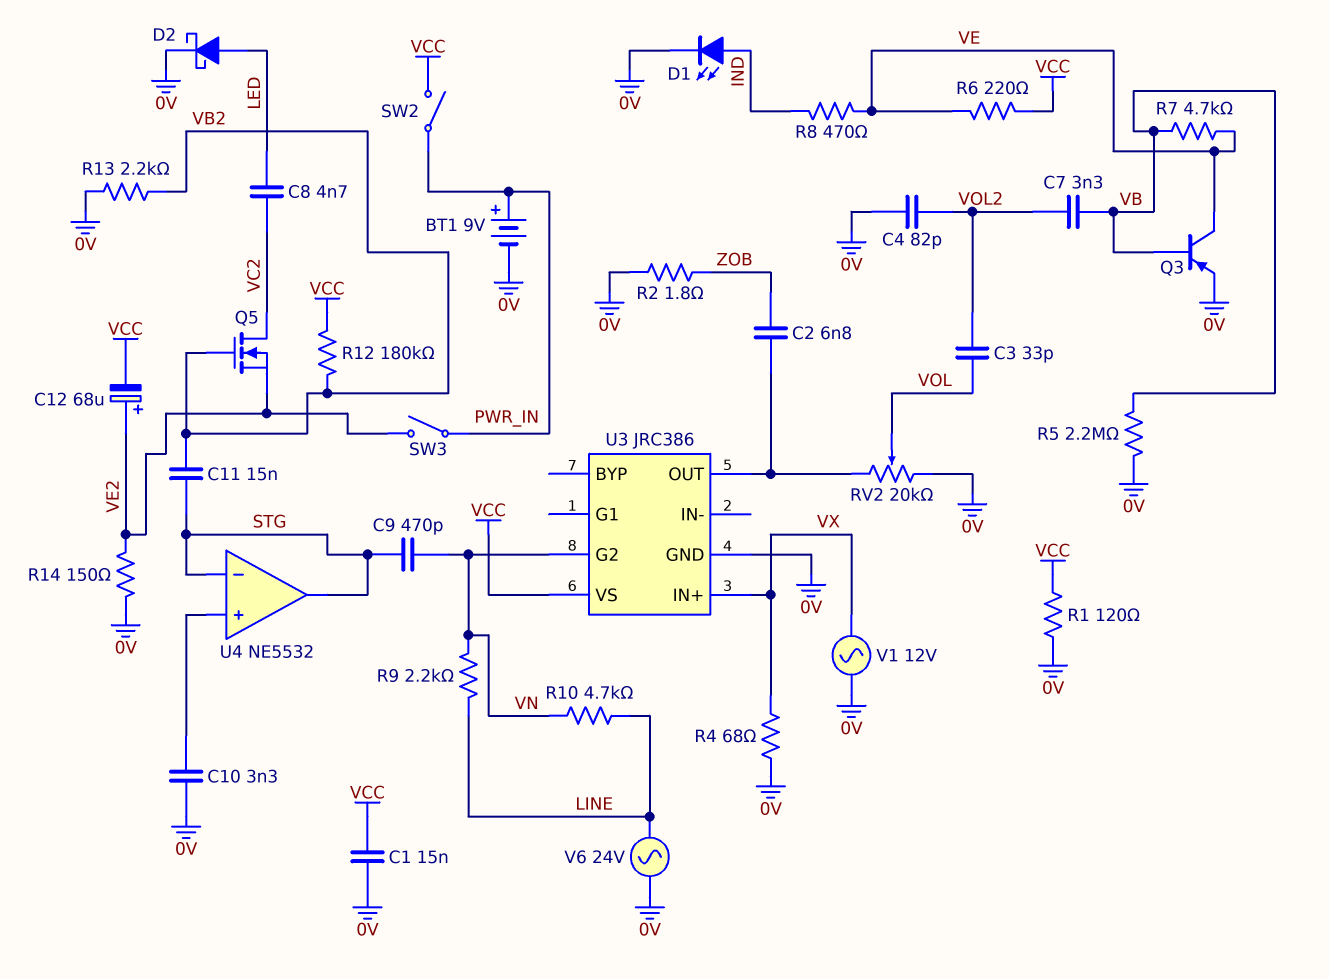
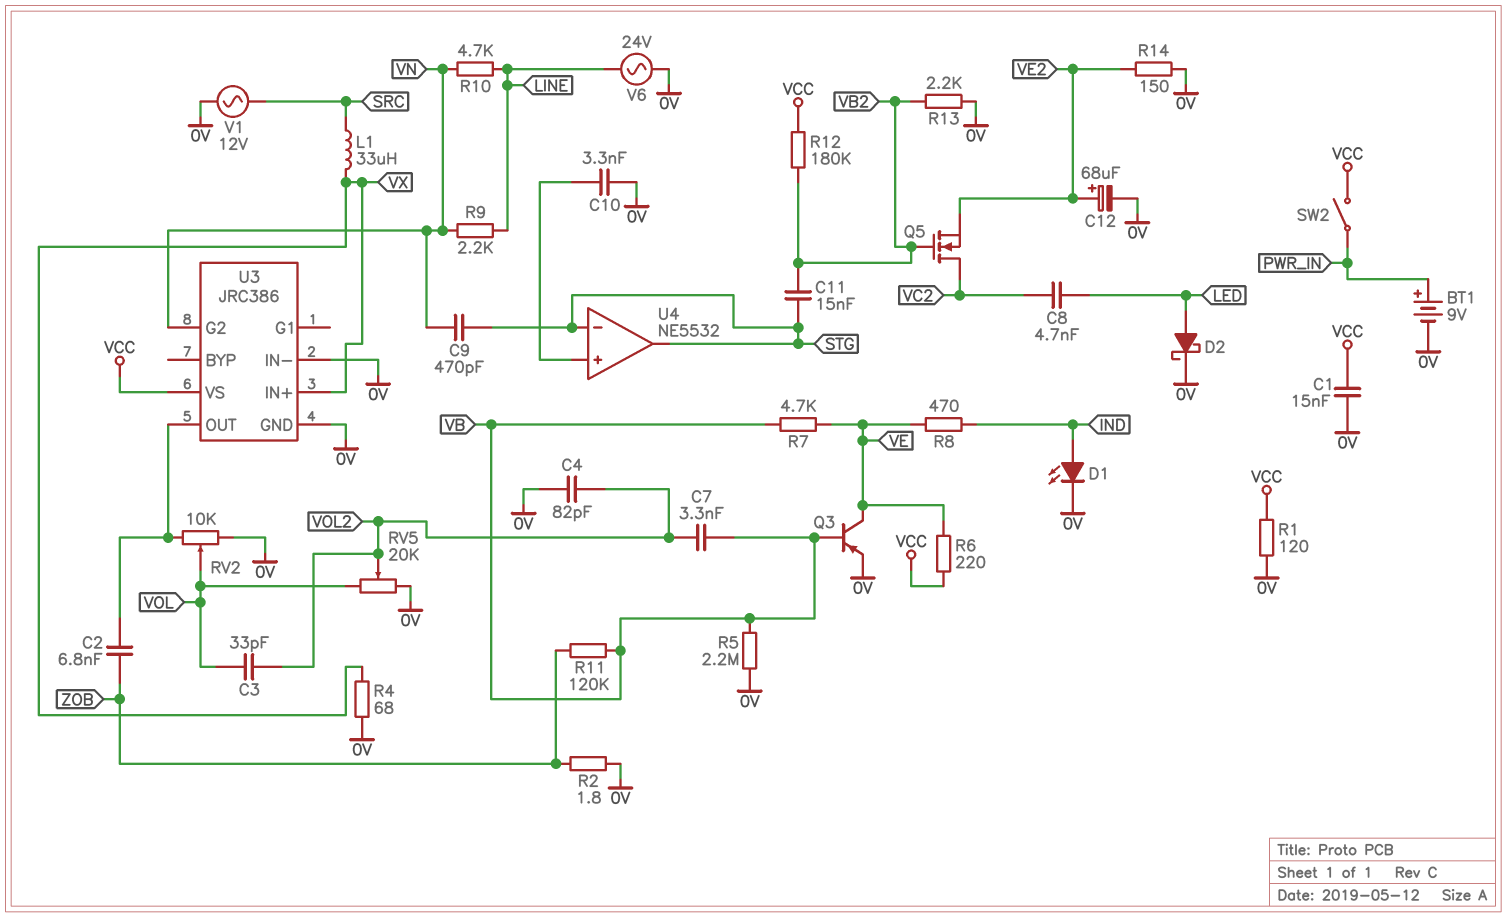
C12: 68uF (plus VE2, minus VCC) -> 68uF (plus VE2, minus 0V)
L1: none -> 33uH (SRC, VX)
R11: none -> 120k (VB, ZOB)
RV2: 20k (0V, U3/OUT, wiper VOL) -> 10k (0V, U3/OUT, wiper VOL)
RV5: none -> 20k (0V, VOL, wiper VOL2)
SW3: switch (PWR_IN, VE2) -> none
U3 pin IN-: none -> 0V
V1: AC 12V (0V, VX) -> AC 12V (0V, SRC)

